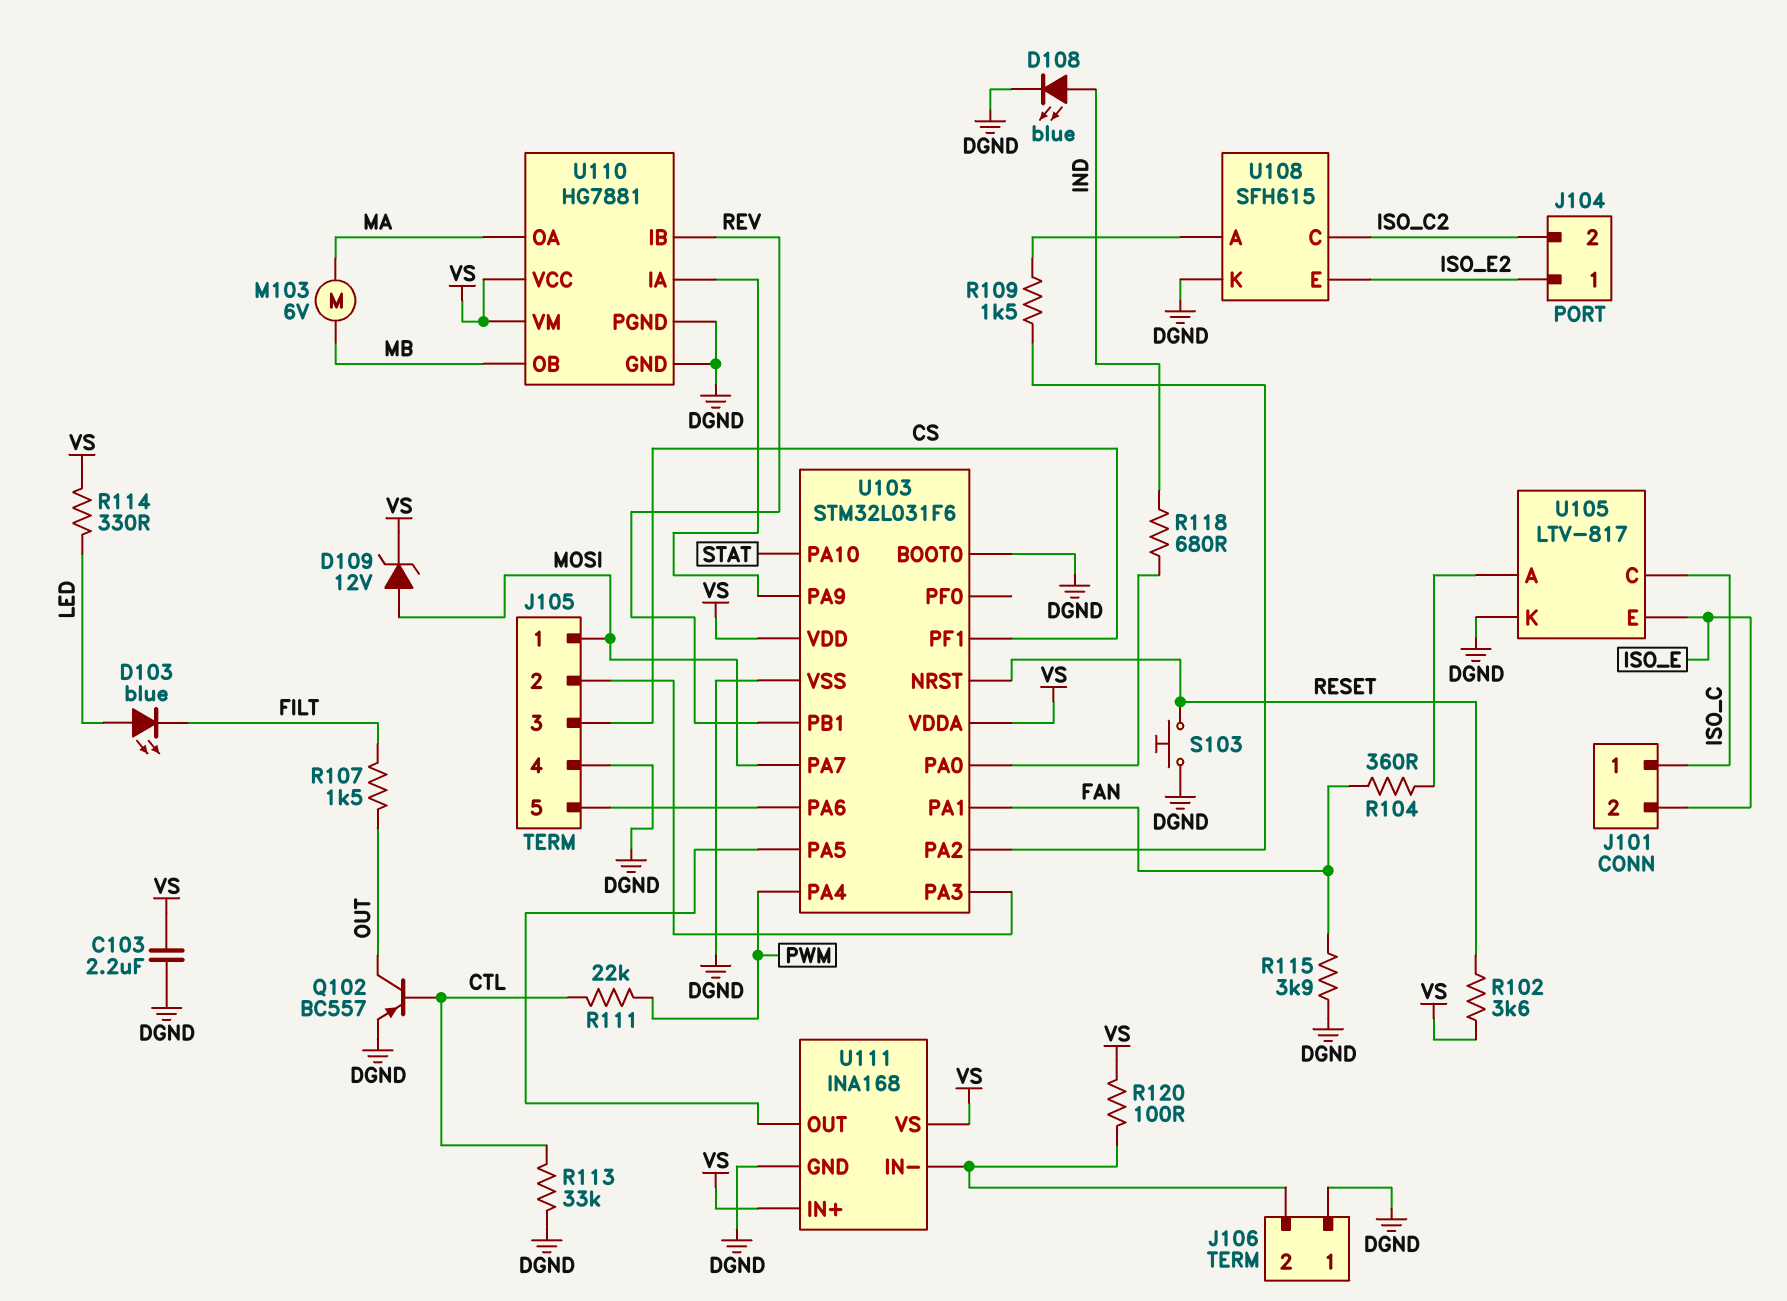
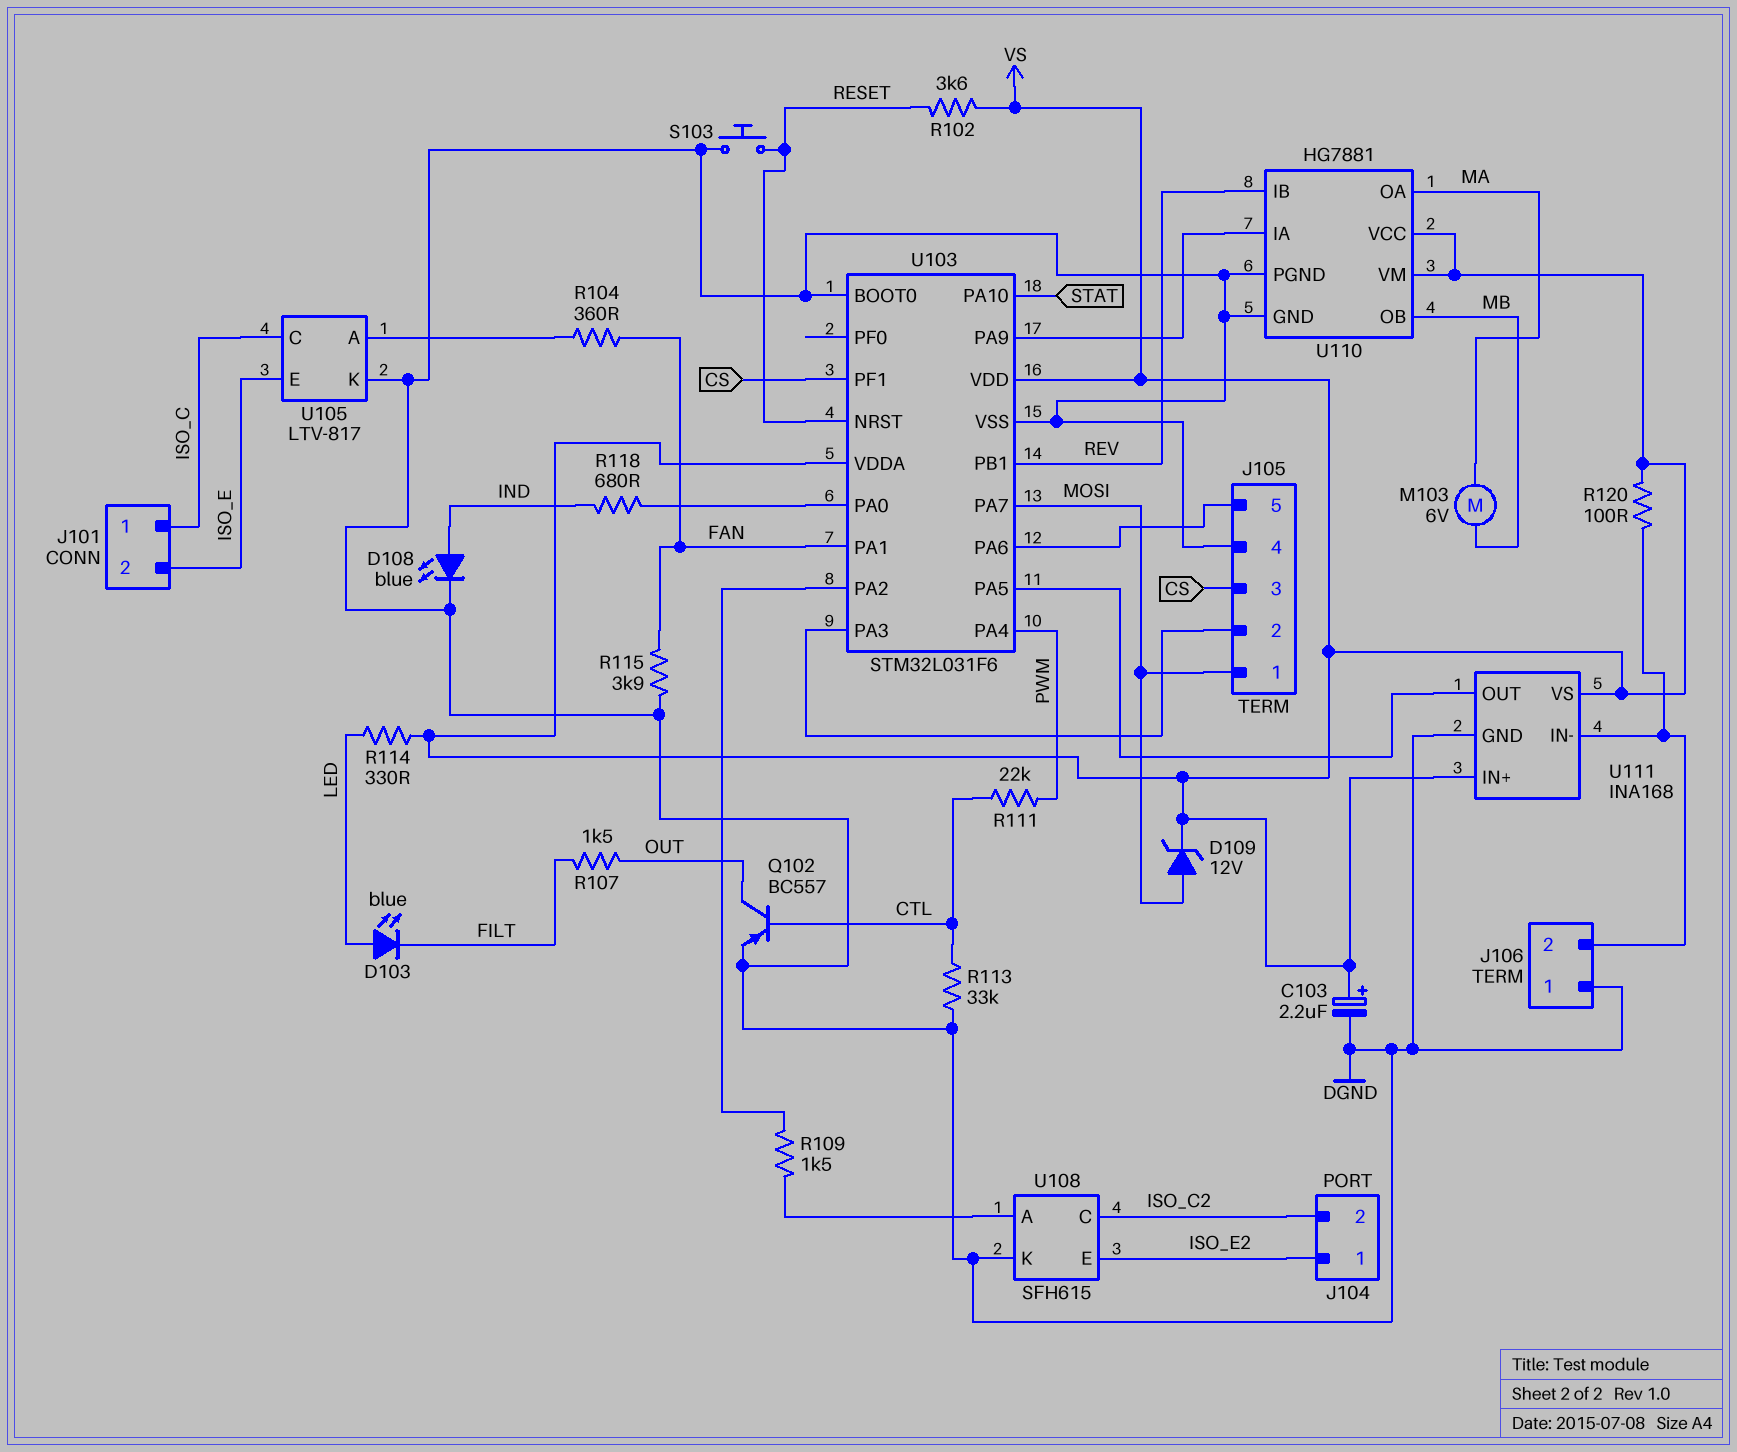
C103: 2.2uF (DGND, VS) -> 2.2uF (plus VS, minus DGND)

